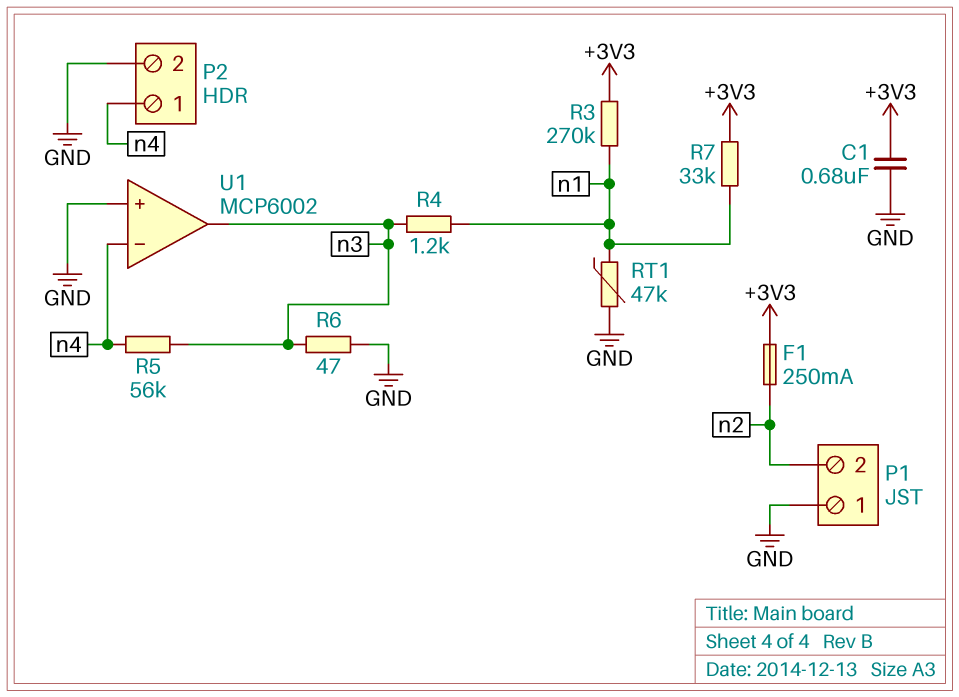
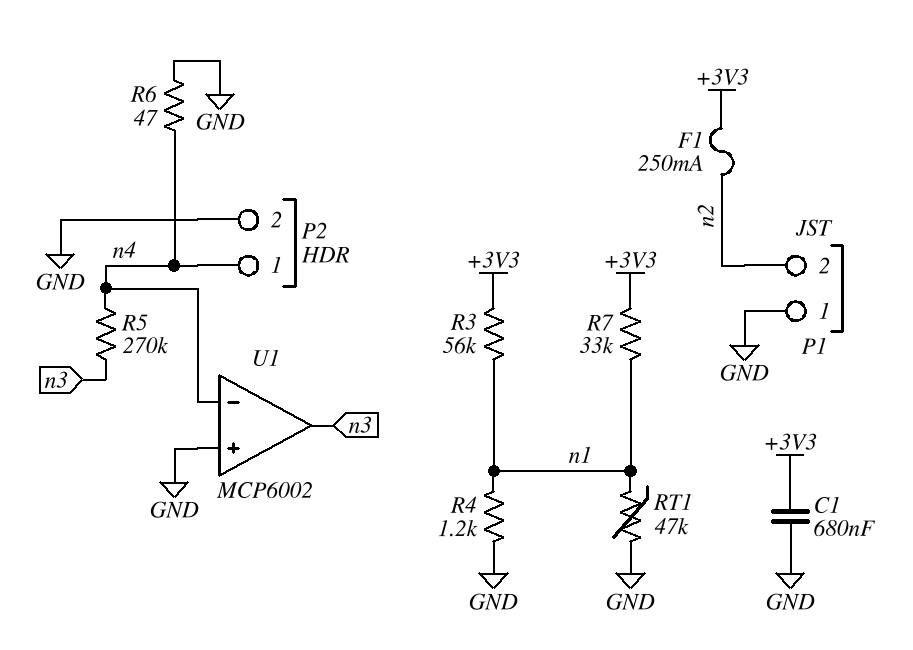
R3: 270k (+3V3, n1) -> 56k (+3V3, n1)
R4: 1.2k (n1, n3) -> 1.2k (GND, n1)
R5: 56k (n3, n4) -> 270k (n3, n4)
R6: 47 (GND, n3) -> 47 (GND, n4)

